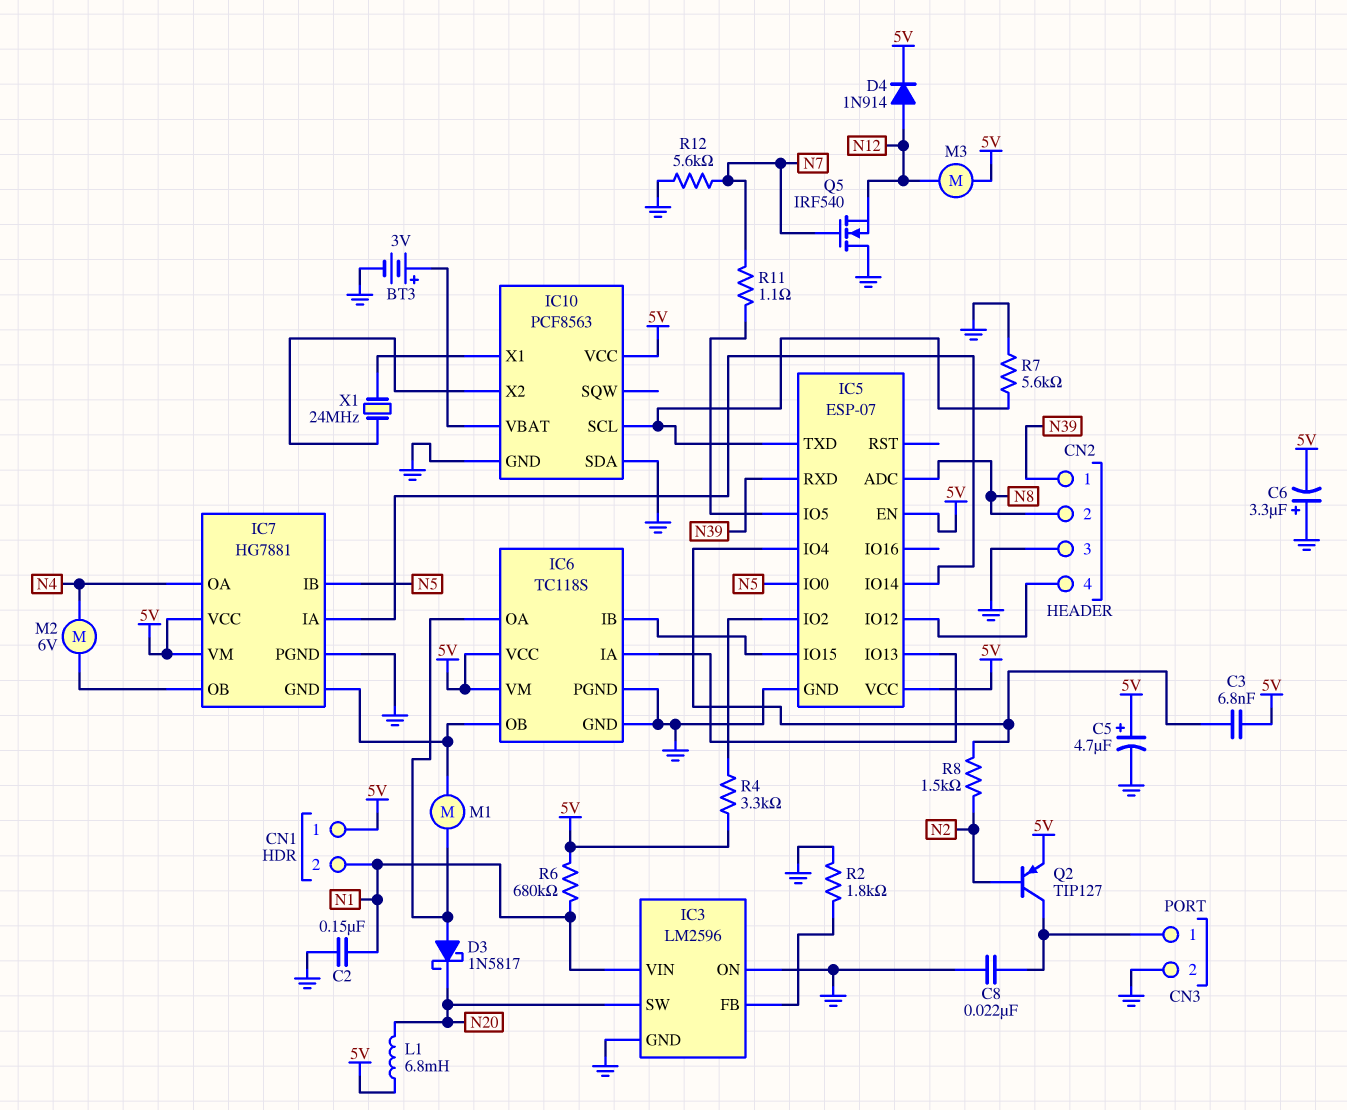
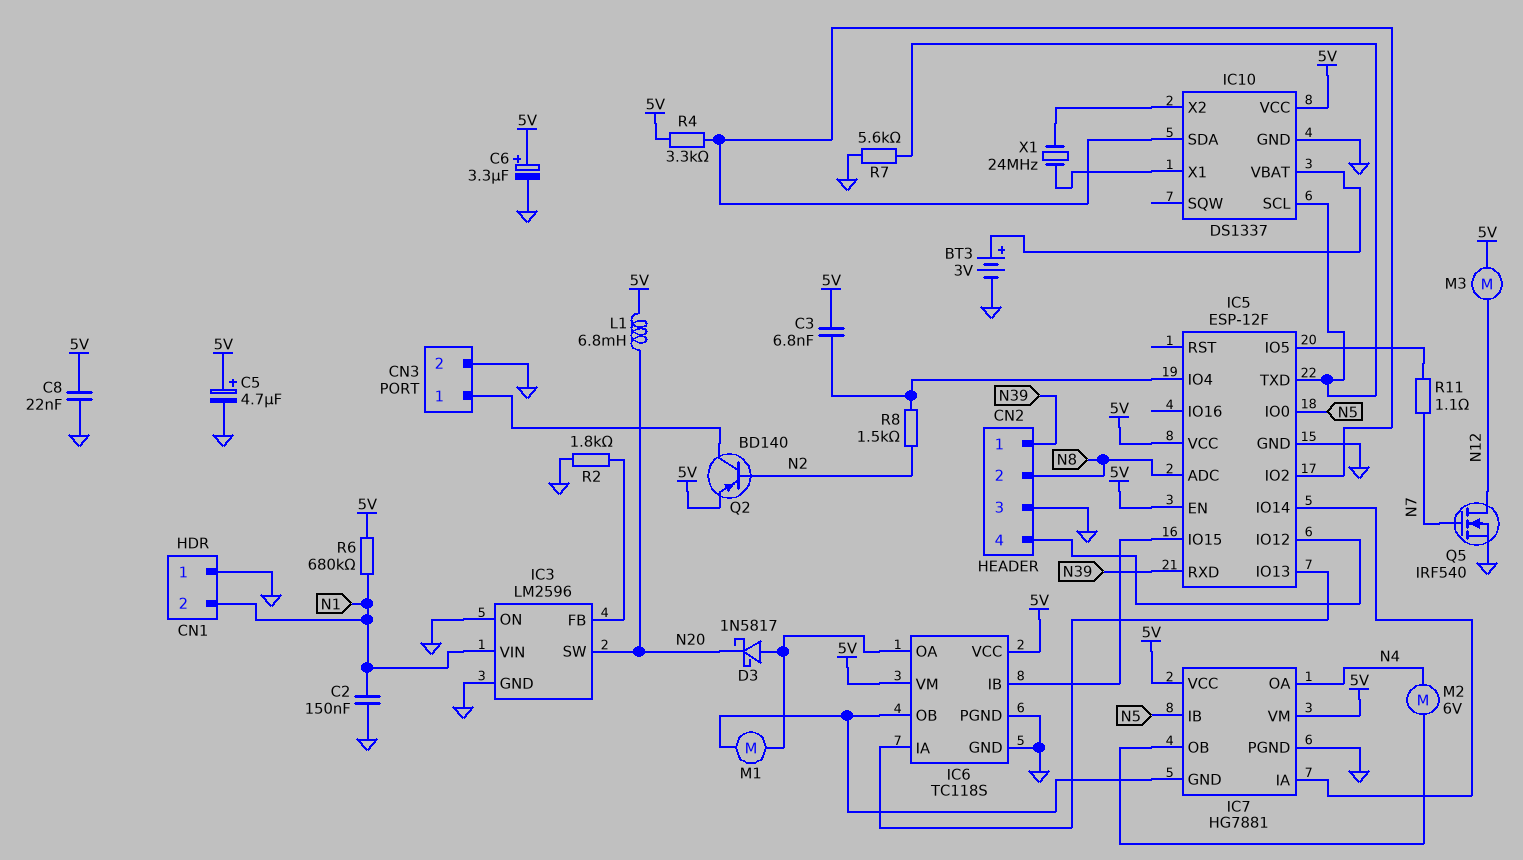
C6: 3.3uF (plus GND, minus 5V) -> 3.3uF (plus 5V, minus GND)
C8: 22nF (CN3/1, GND) -> 22nF (5V, GND)
CN1 pin 1: 5V -> GND
D4: diode 1N914 (A N12, K 5V) -> none
IC5: ESP-07 -> ESP-12F
IC10: PCF8563 -> DS1337
IC10 pin SDA: GND -> IC5/IO2
Q2: PNP TIP127 (B N2, C CN3/1, E 5V) -> PNP BD140 (B N2, C CN3/1, E 5V)
Q5: NMOS IRF540 (G N7, D GND, S N12) -> NMOS IRF540 (G N7, D N12, S GND)
R12: 5.6k (GND, N7) -> none

